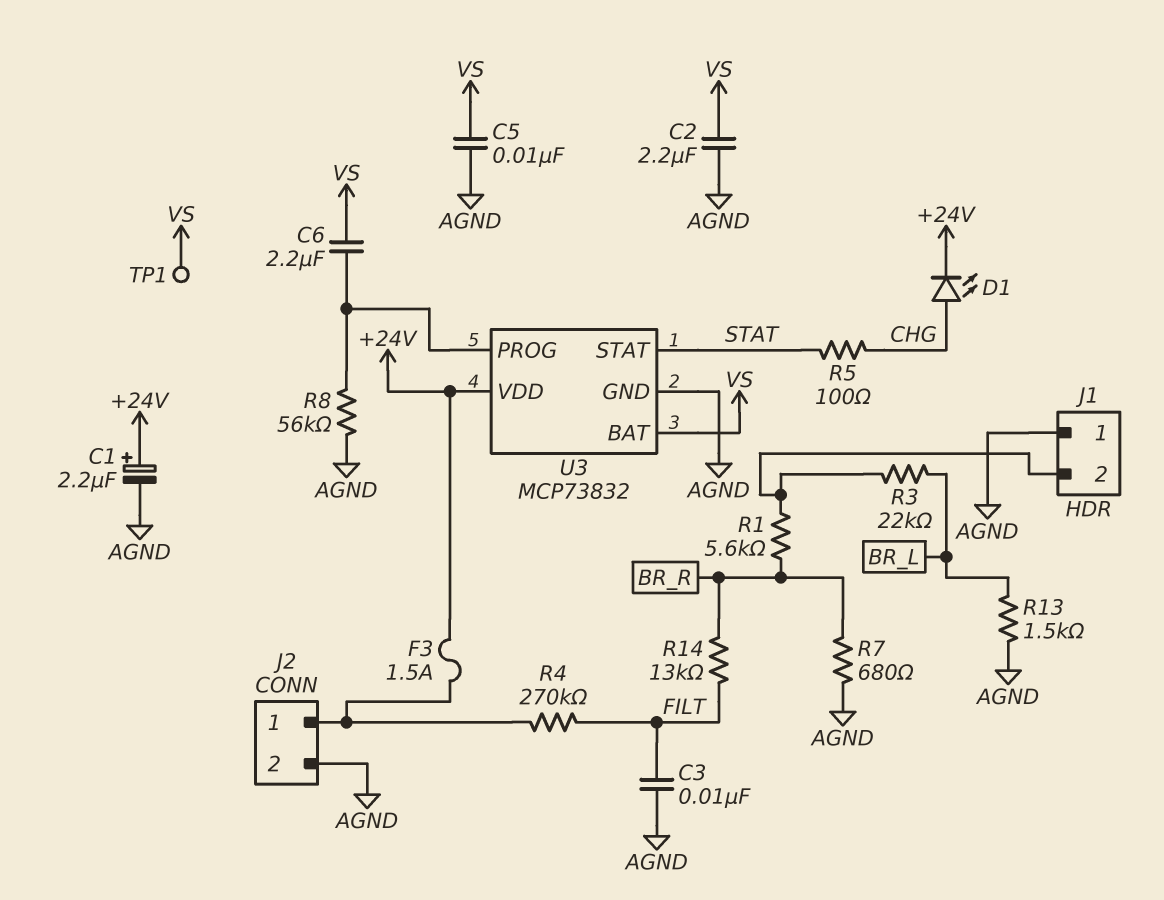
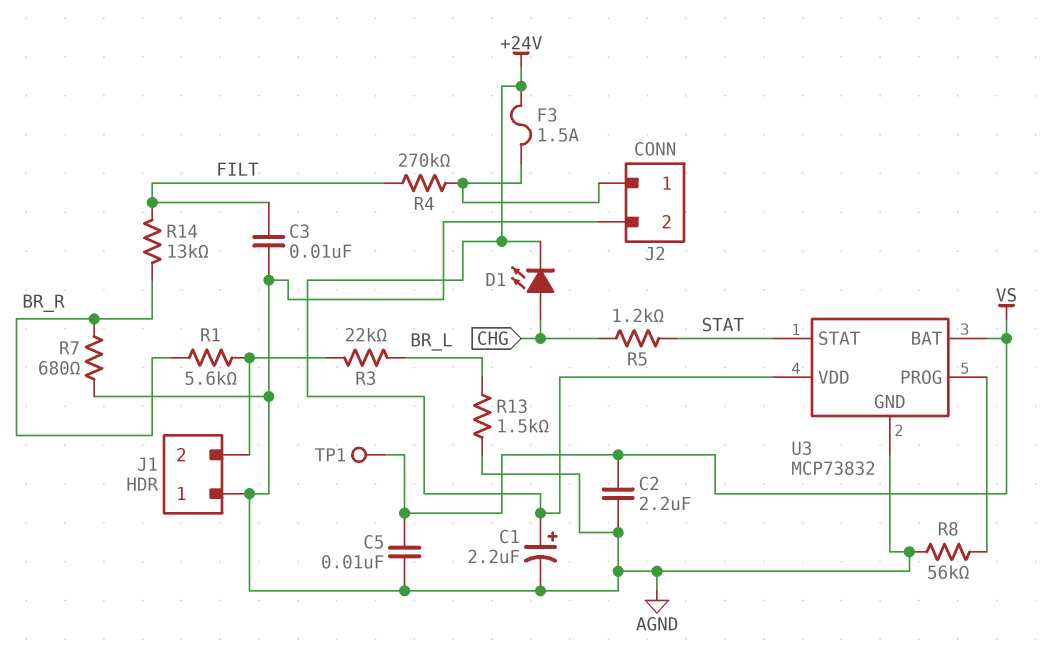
C6: 2.2uF (U3/PROG, VS) -> none
R5: 100 (CHG, STAT) -> 1.2k (CHG, STAT)

